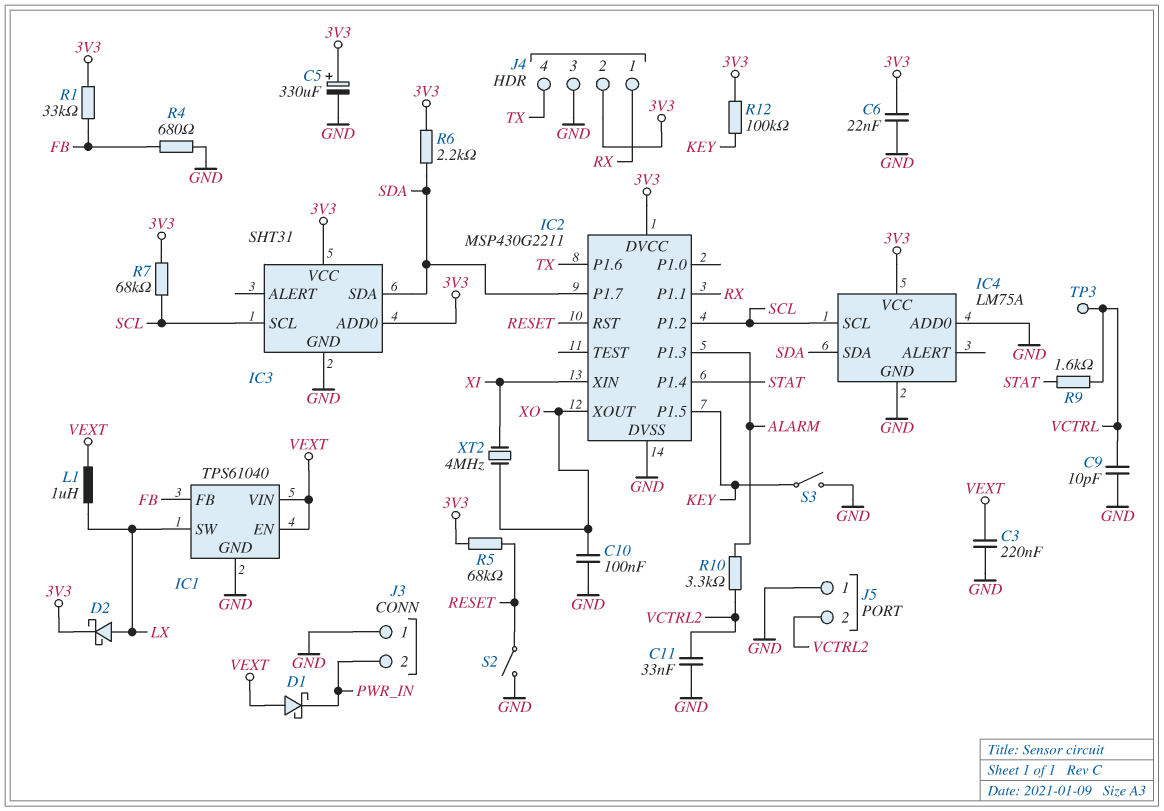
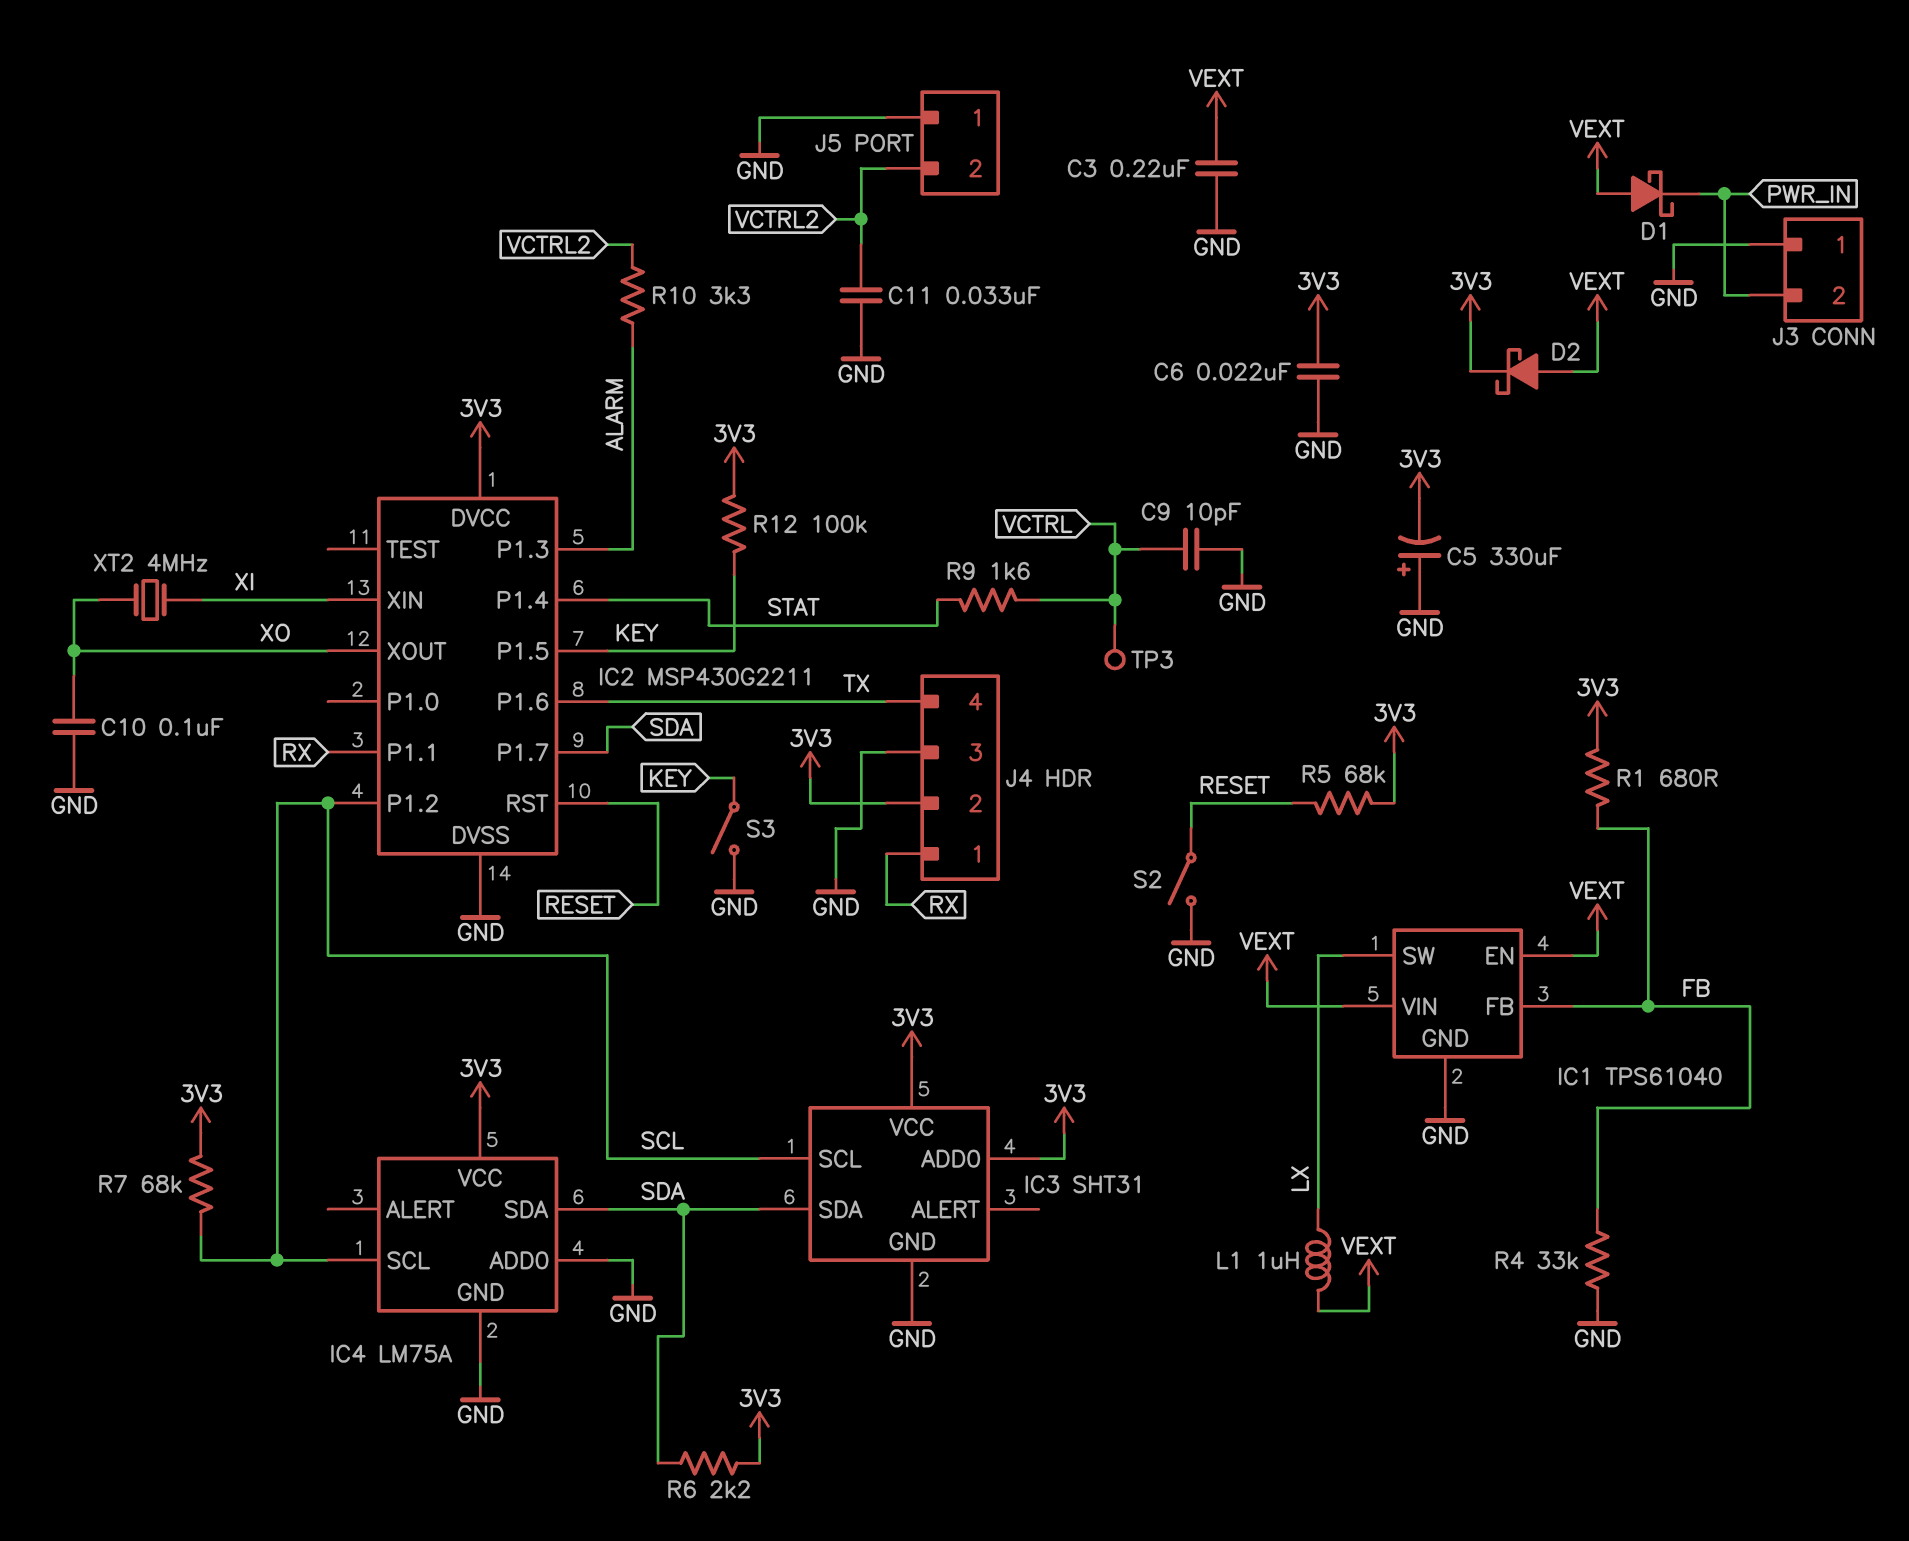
C5: 330uF (plus 3V3, minus GND) -> 330uF (plus GND, minus 3V3)
D2: schottky (A LX, K 3V3) -> schottky (A VEXT, K 3V3)
R1: 33k (3V3, FB) -> 680 (3V3, FB)
R4: 680 (FB, GND) -> 33k (FB, GND)

